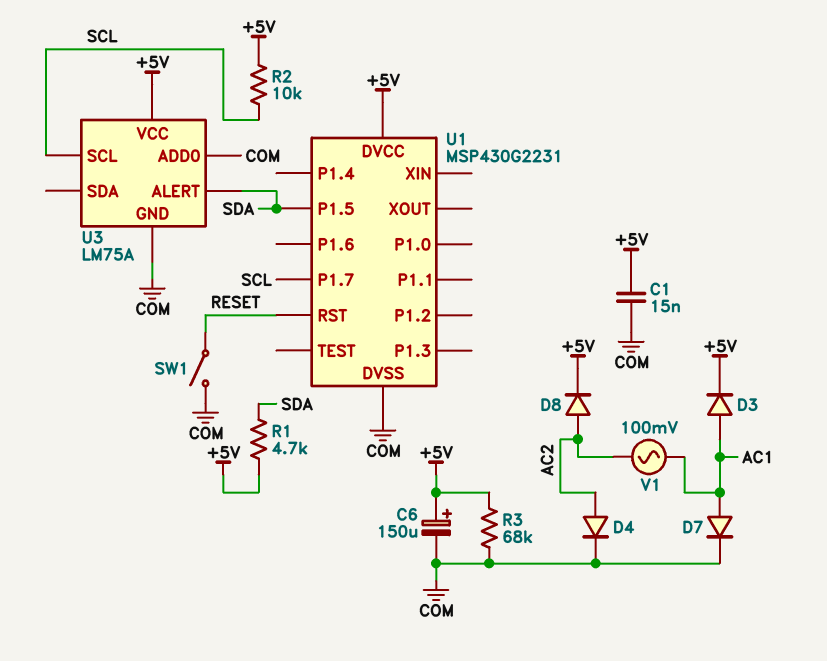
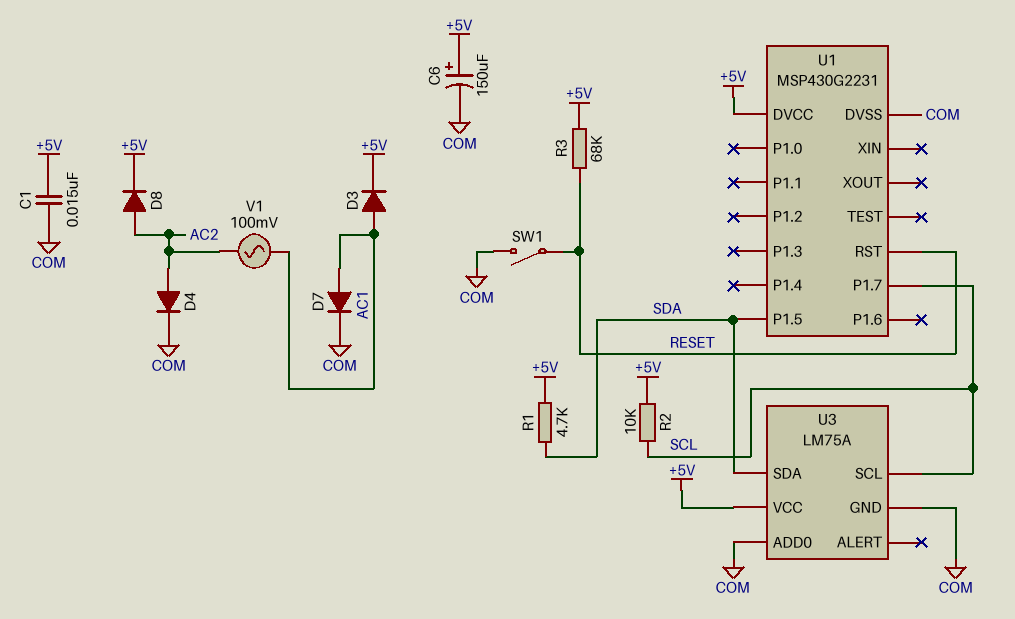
R3: 68k (+5V, COM) -> 68k (+5V, RESET)
U3 pin ALERT: SDA -> none
U3 pin SDA: none -> SDA

